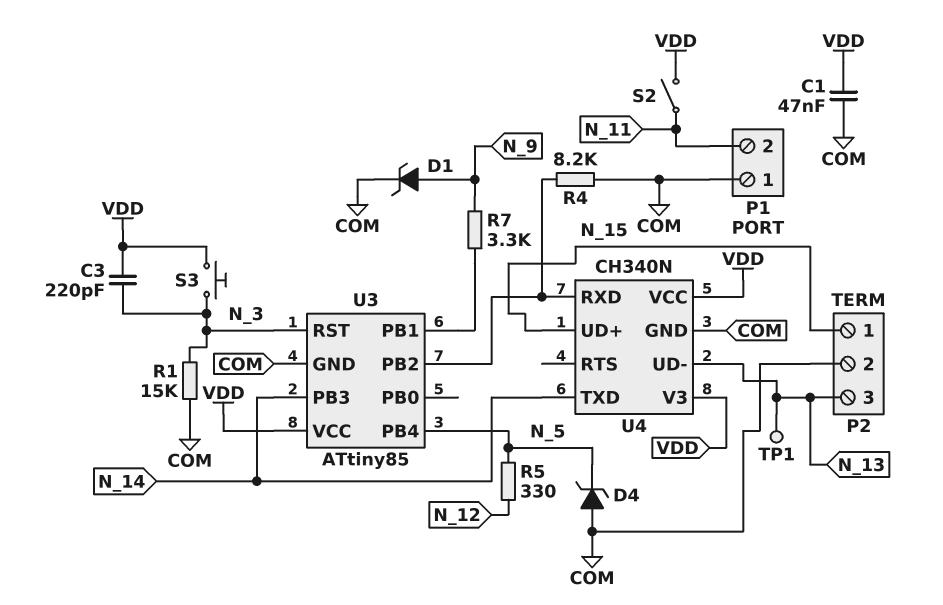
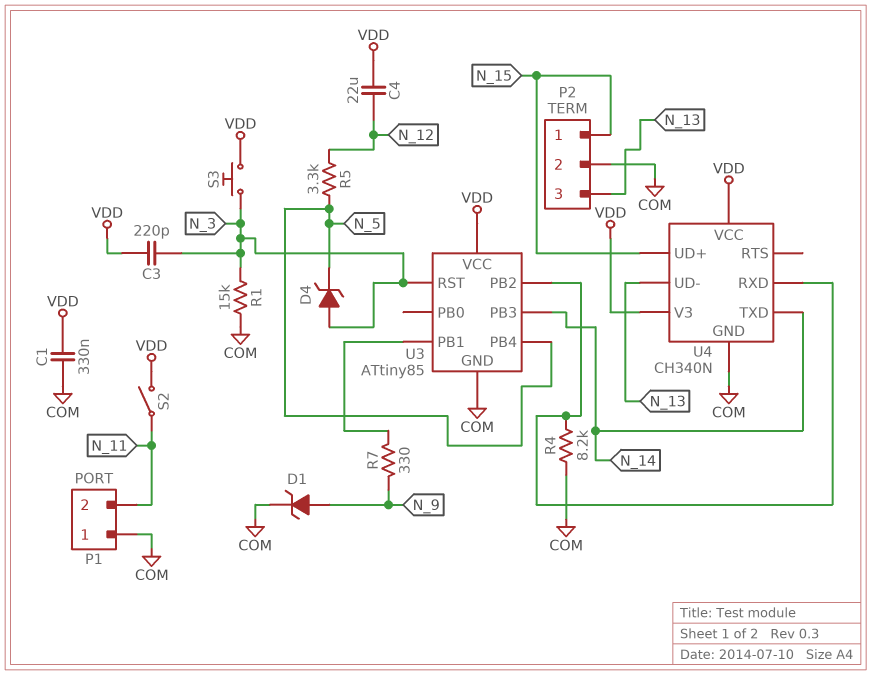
C1: 47nF (COM, VDD) -> 330nF (COM, VDD)
C4: none -> 22uF (N_12, VDD)
D4: zener (A COM, K N_5) -> zener (A N_3, K N_5)
R5: 330 (N_5, N_12) -> 3.3k (N_5, N_12)
R7: 3.3k (N_9, U3/PB1) -> 330 (N_9, U3/PB1)
TP1: test point (N_13) -> none

